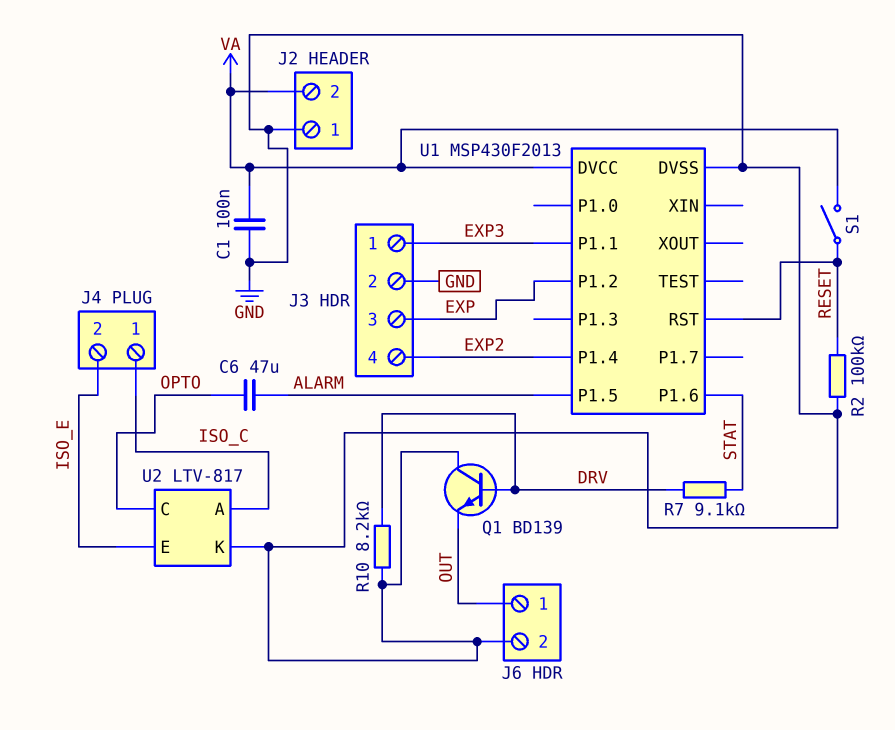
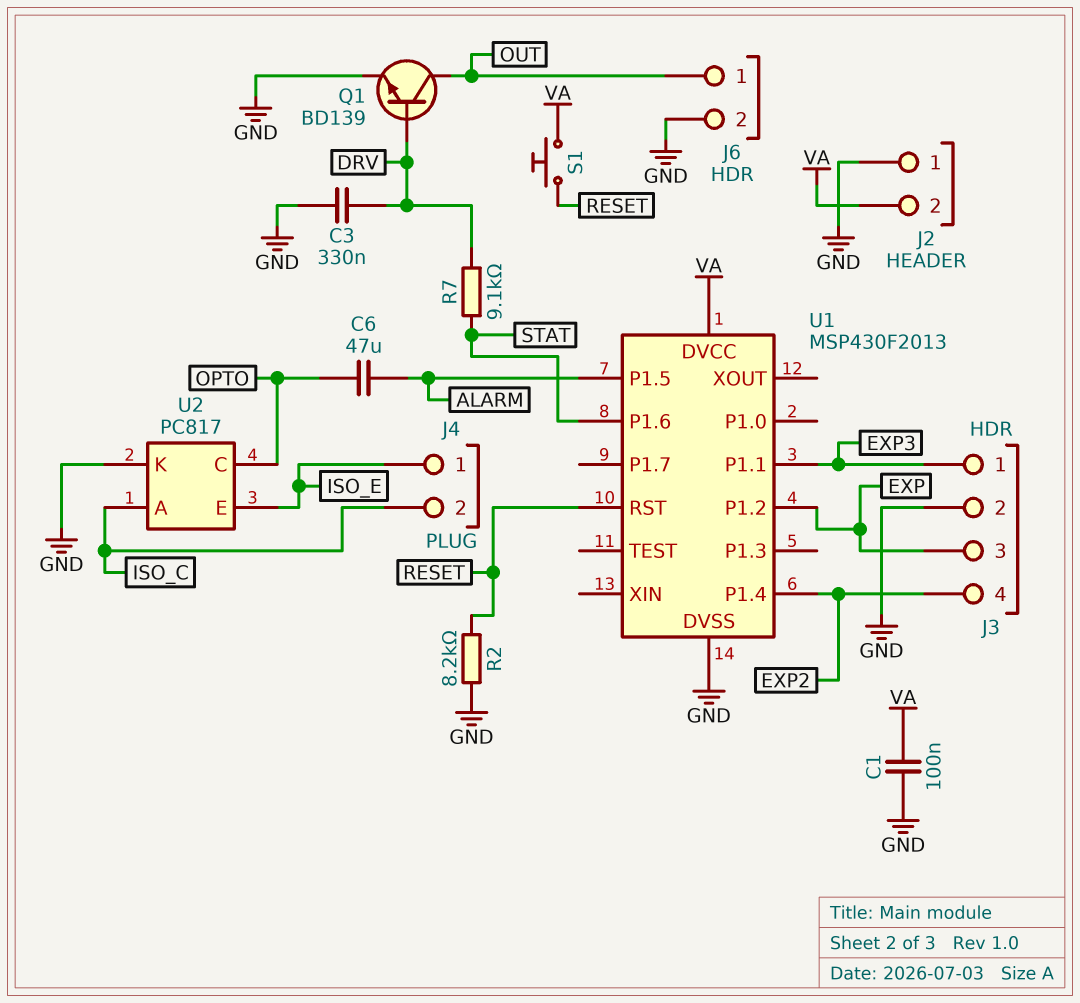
C3: none -> 330nF (DRV, GND)
J4 pin 1: ISO_C -> ISO_E
J4 pin 2: ISO_E -> ISO_C
Q1: NPN BD139 (B DRV, C GND, E OUT) -> NPN BD139 (B DRV, C OUT, E GND)
R2: 100k (GND, RESET) -> 8.2k (GND, RESET)
R10: 8.2k (DRV, GND) -> none
S1: switch (RESET, VA) -> button (RESET, VA)
U2: LTV-817 -> PC817

